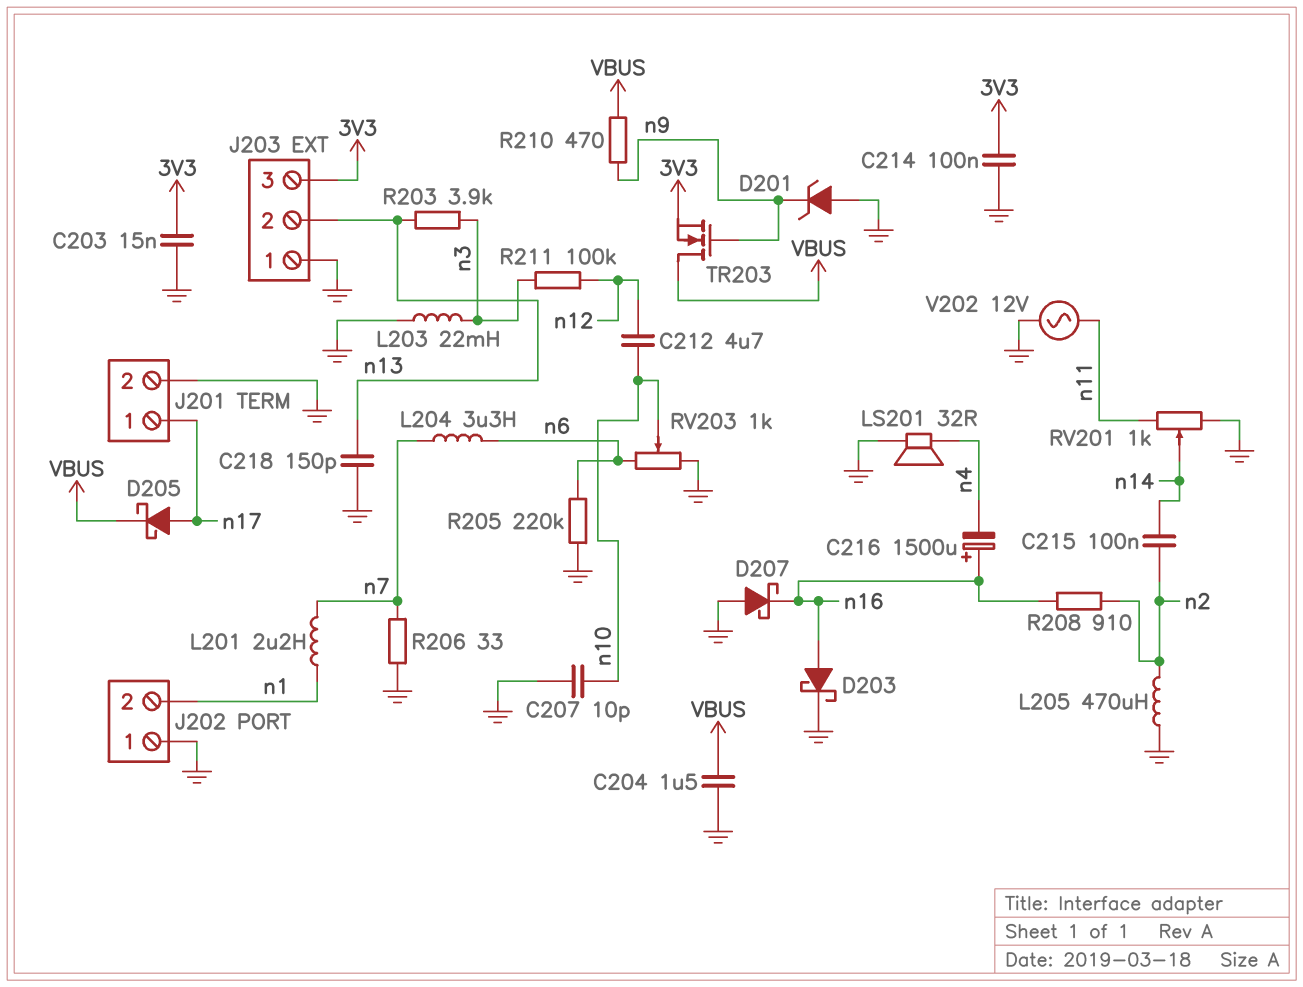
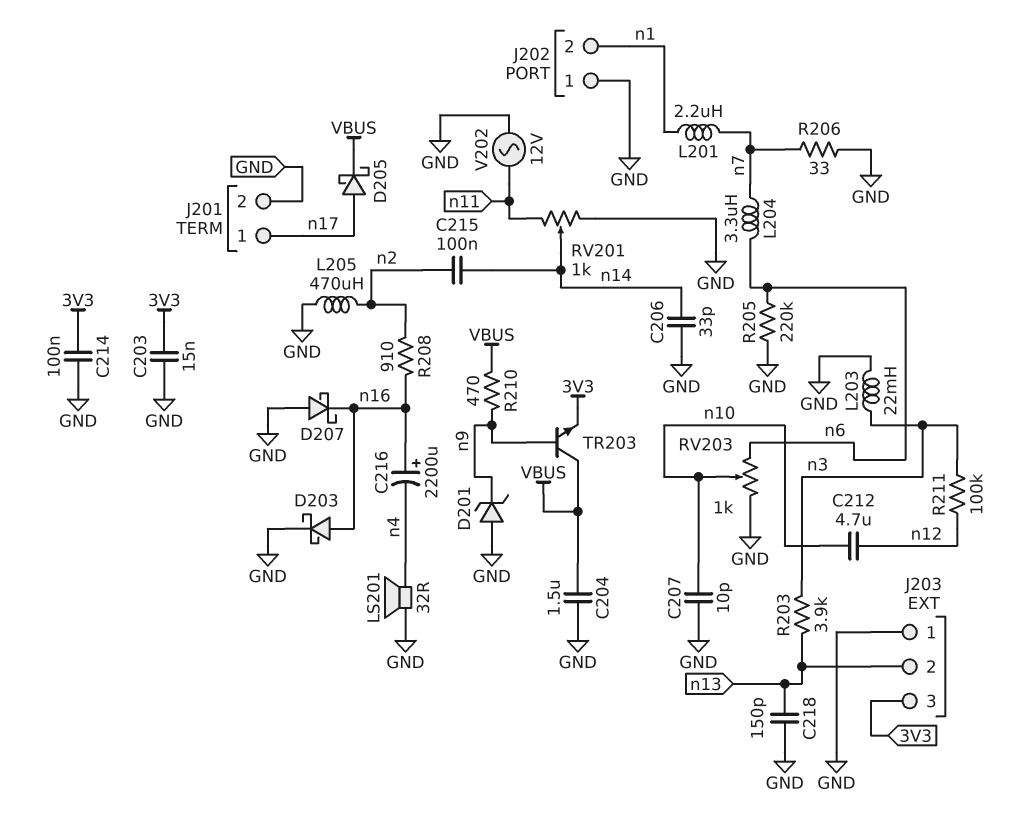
C206: none -> 33pF (GND, n14)
C216: 1500uF (plus n16, minus n4) -> 2200uF (plus n16, minus n4)
TR203: NMOS (G n9, D VBUS, S 3V3) -> NPN (B n9, C VBUS, E 3V3)

